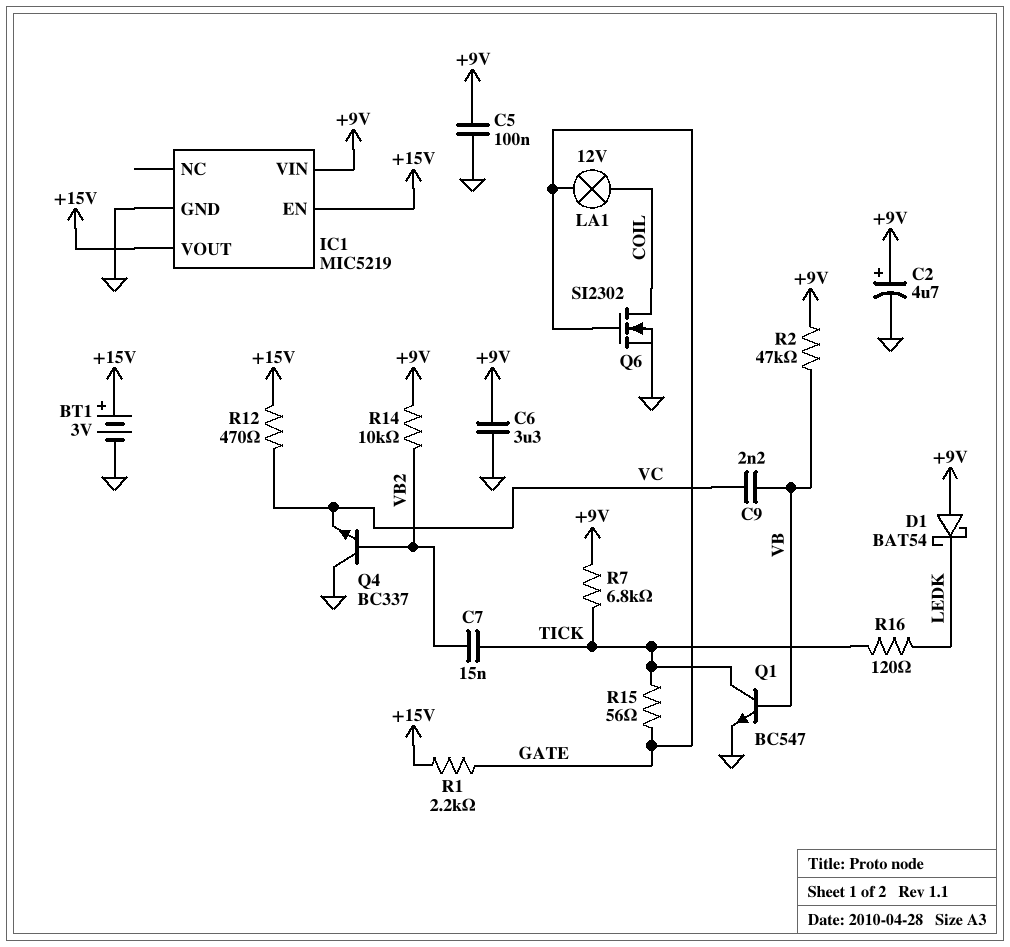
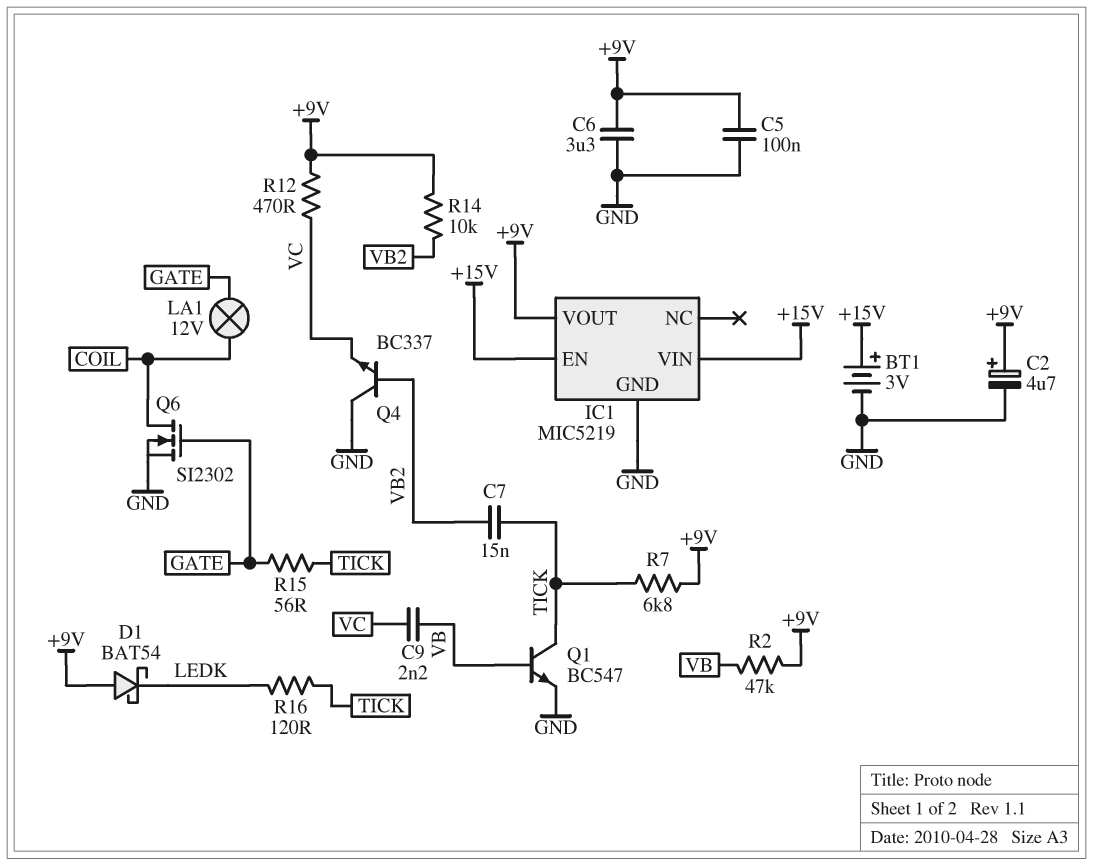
IC1 pin VIN: +9V -> +15V
IC1 pin VOUT: +15V -> +9V
R1: 2.2k (+15V, GATE) -> none
R12: 470 (+15V, VC) -> 470 (+9V, VC)

